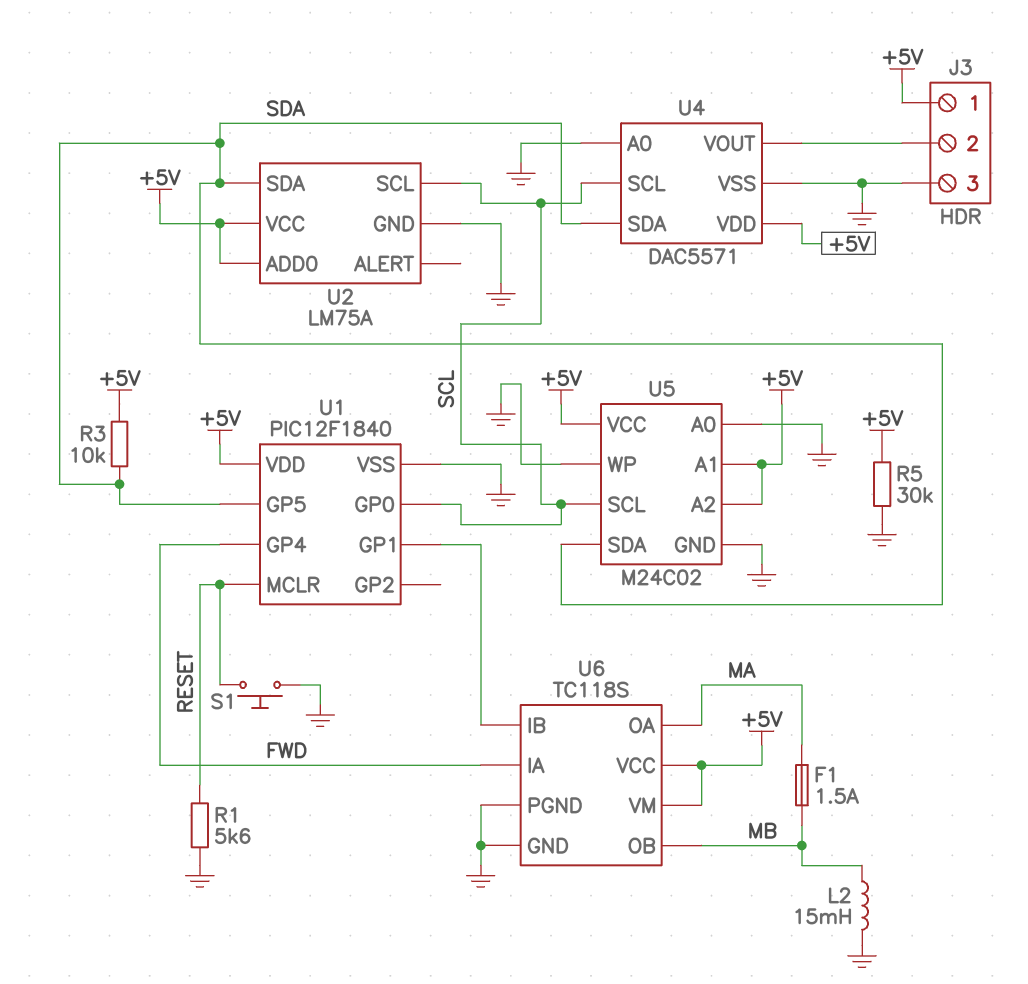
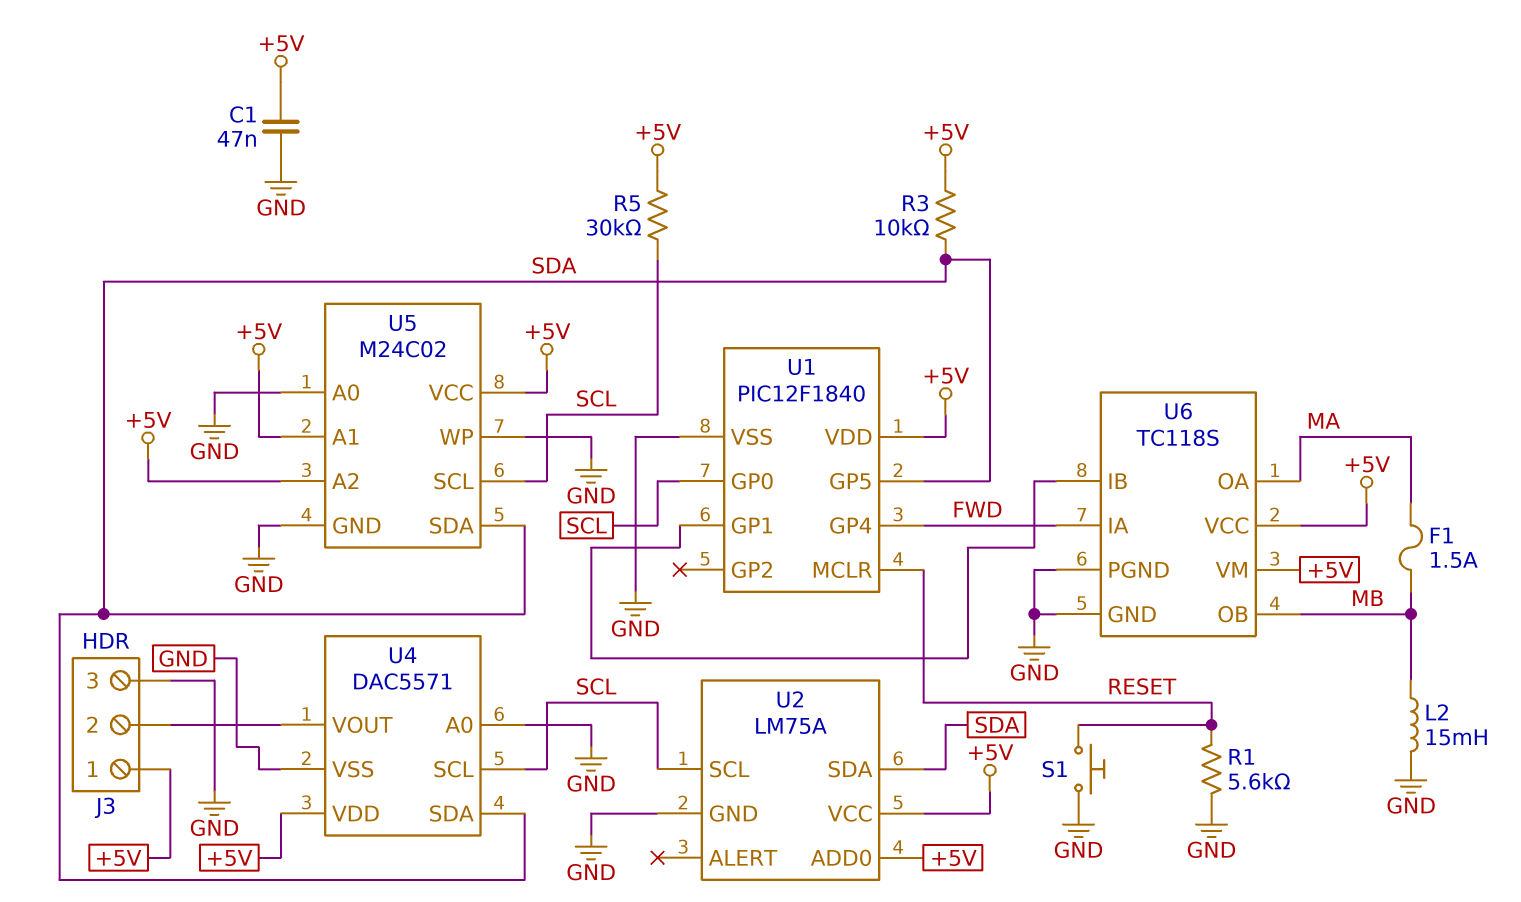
C1: none -> 47nF (+5V, GND)
R5: 30k (+5V, GND) -> 30k (+5V, SCL)

